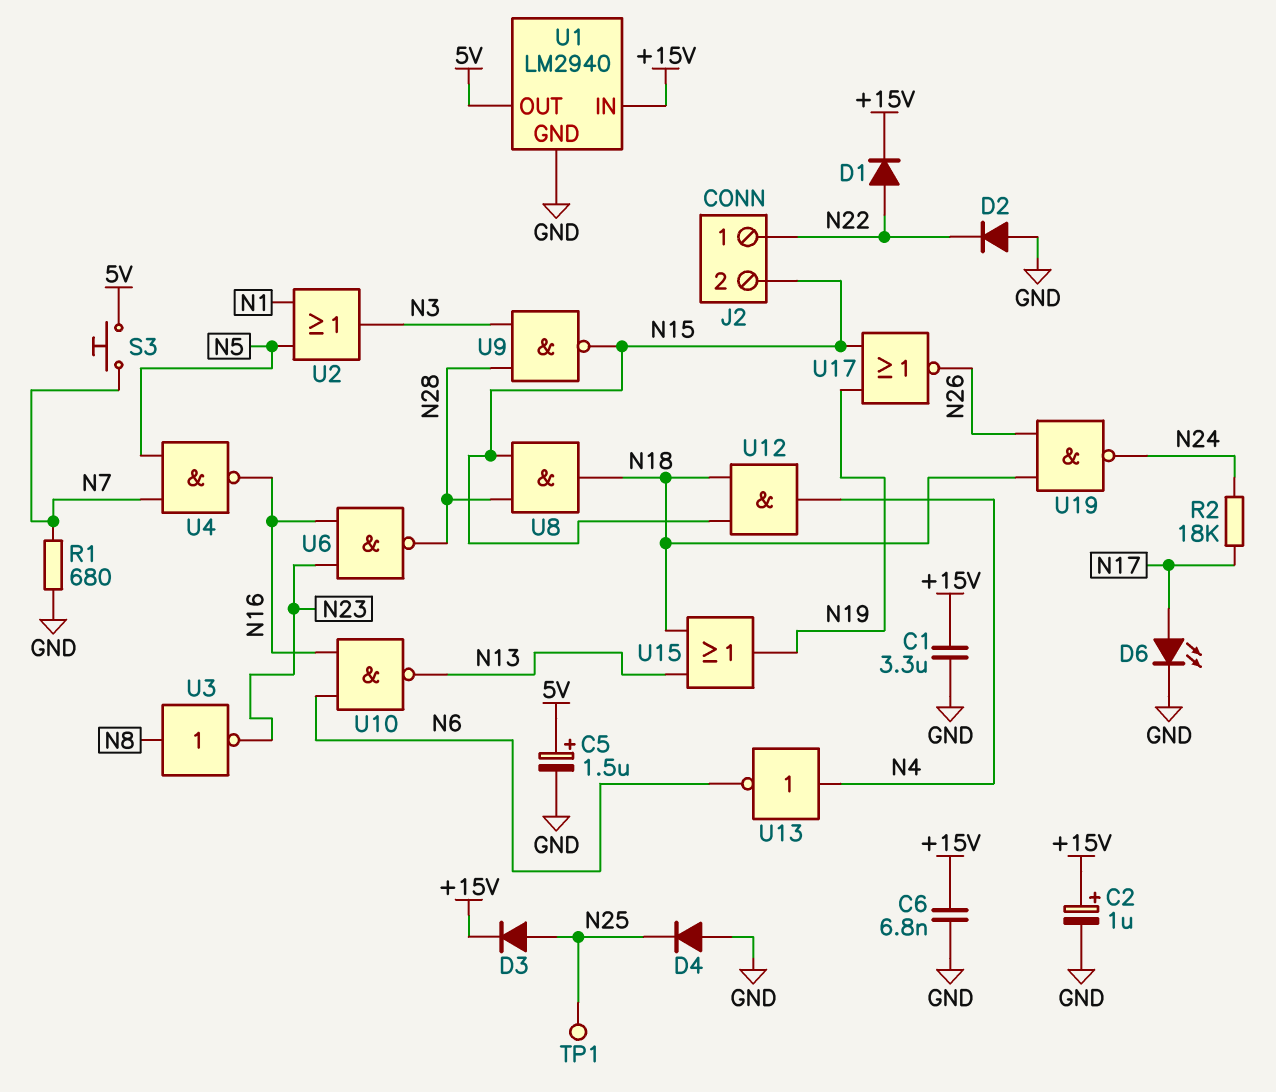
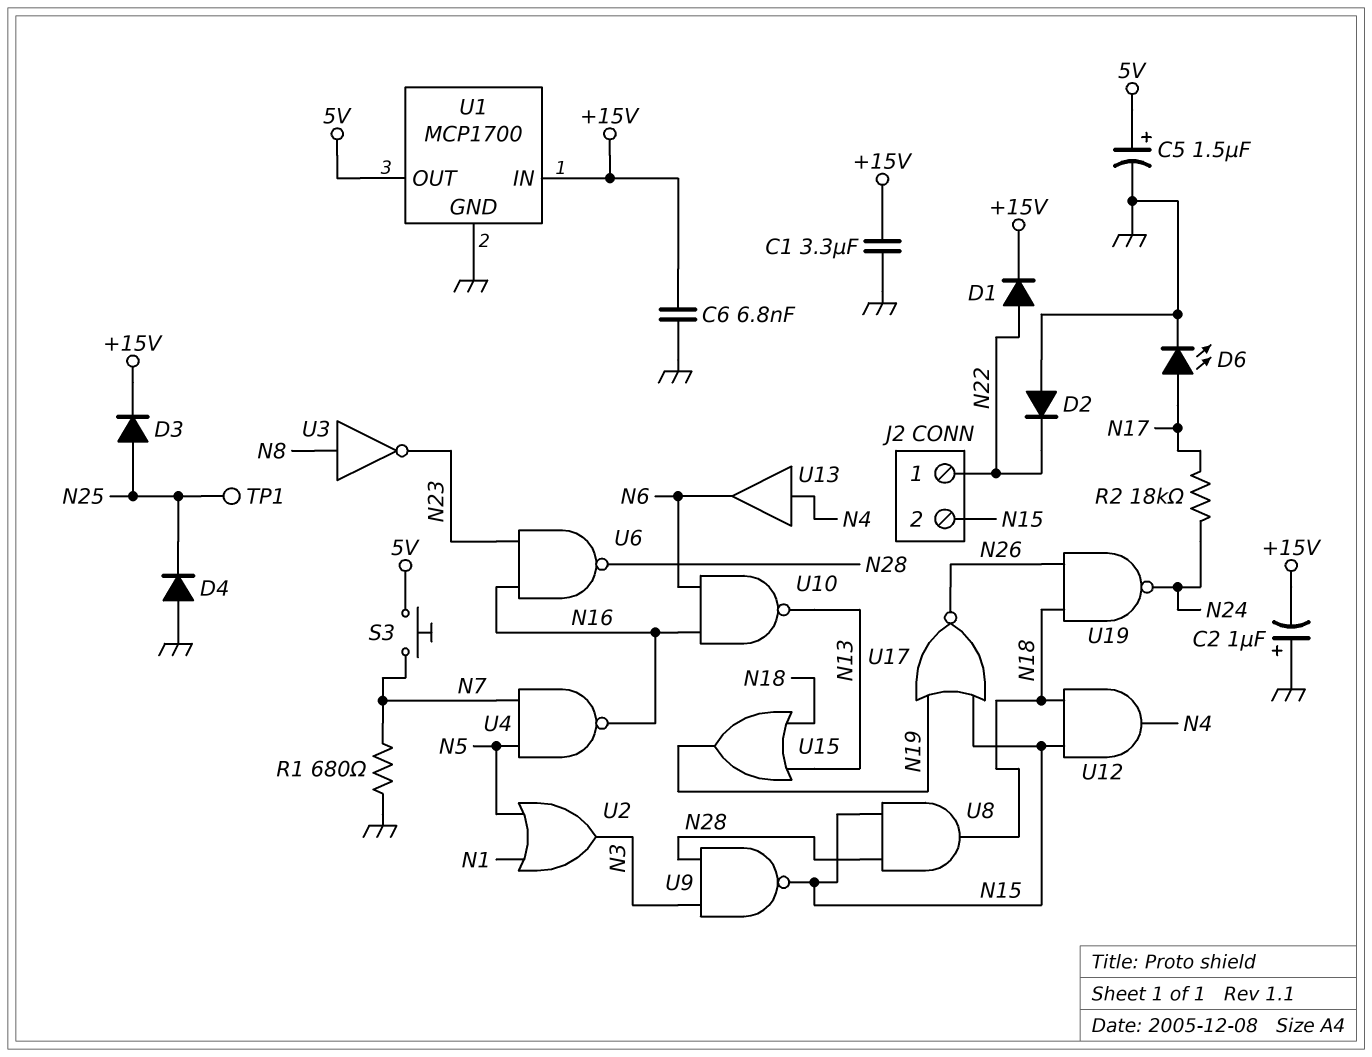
C2: 1uF (plus +15V, minus GND) -> 1uF (plus GND, minus +15V)
U1: LM2940 -> MCP1700
U13: NOT (in N4, out N6) -> buffer (in N4, out N6)

